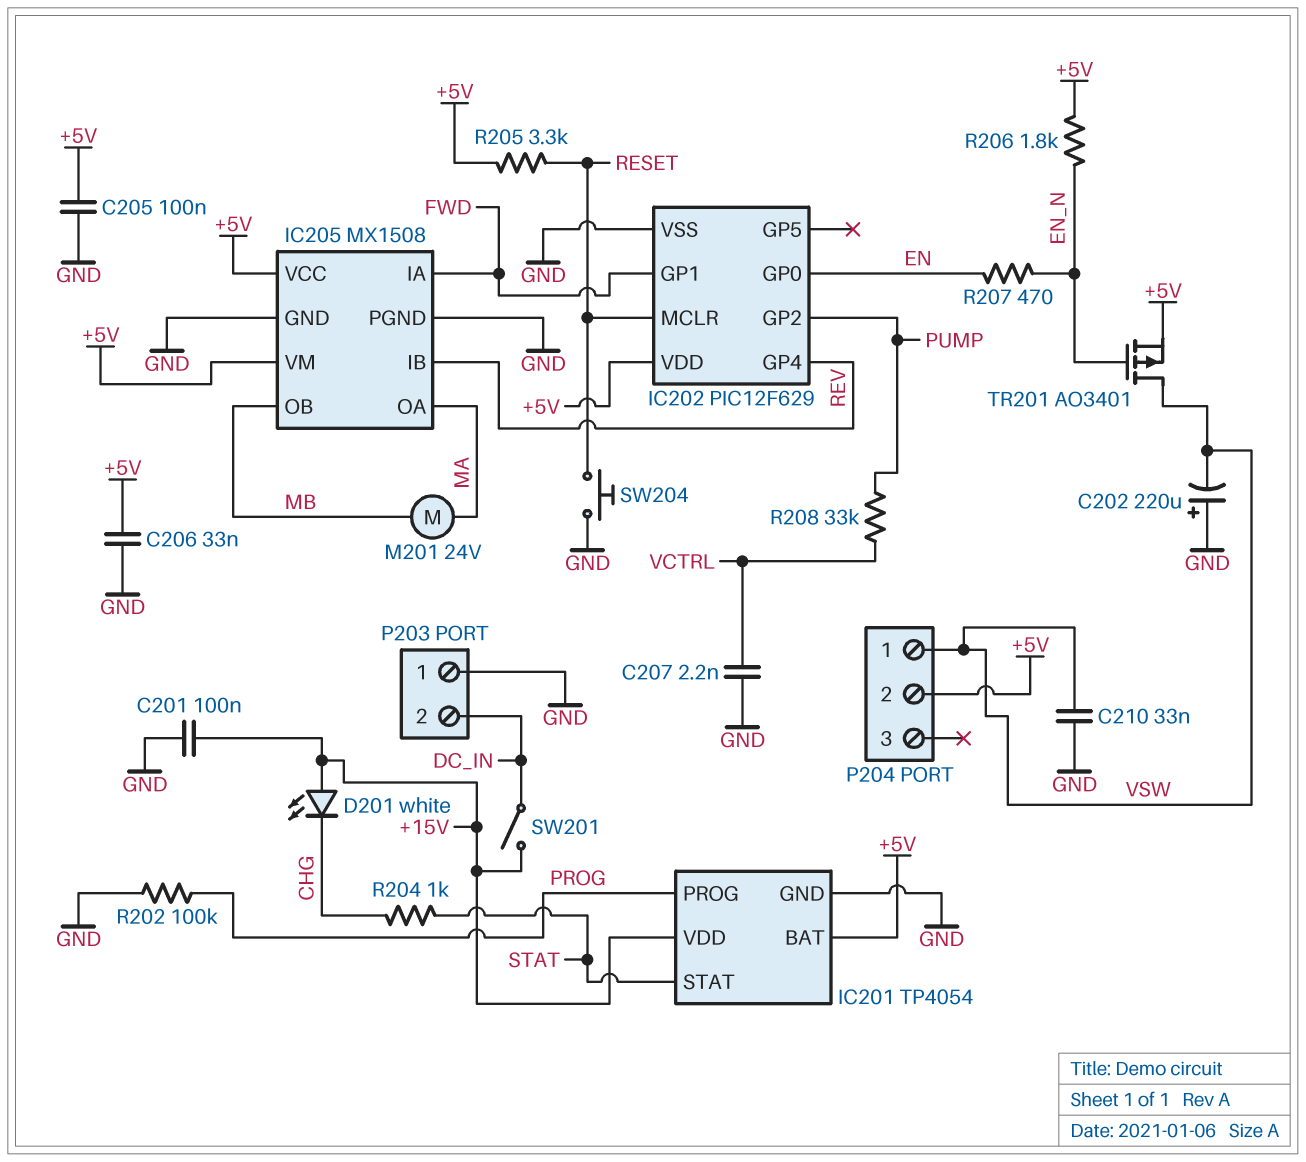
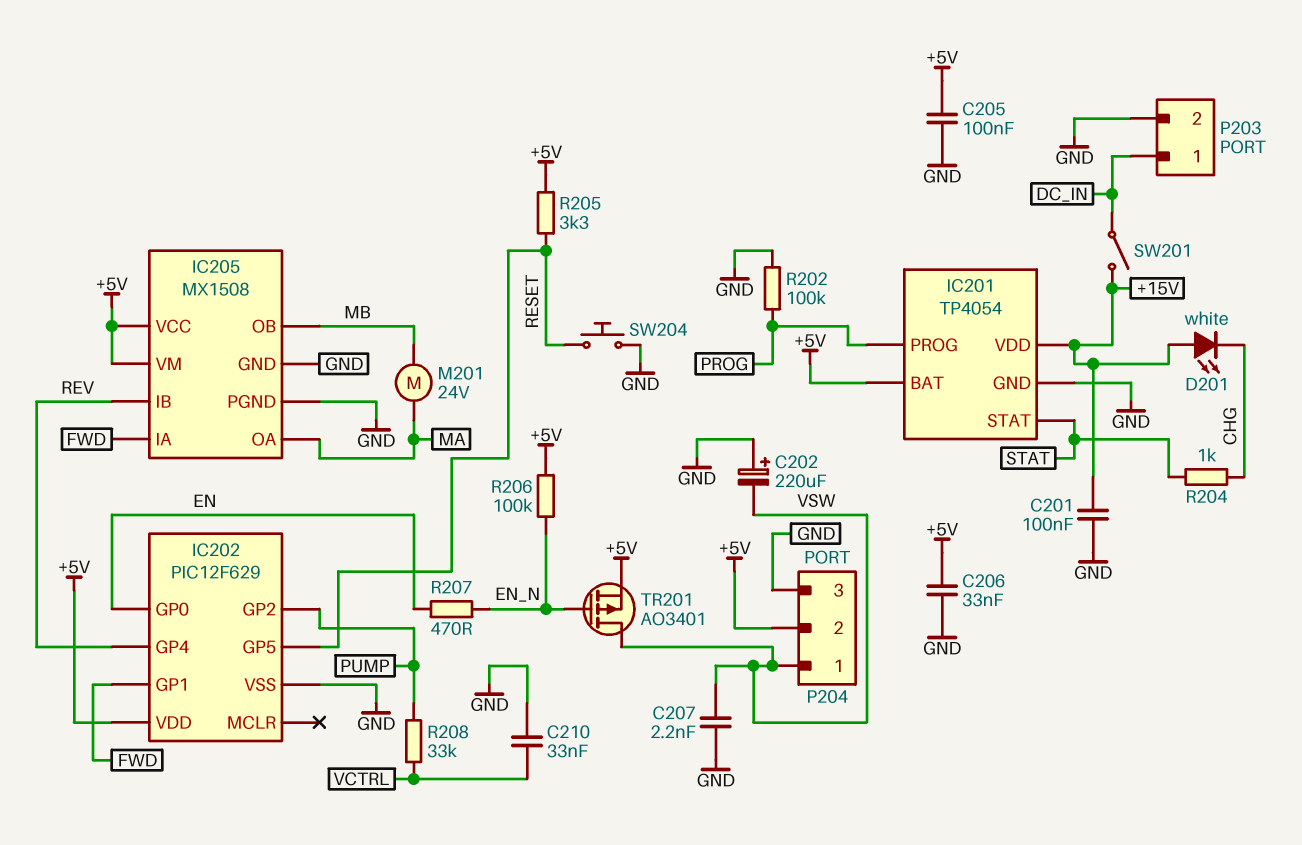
C207: 2.2nF (GND, VCTRL) -> 2.2nF (GND, VSW)
C210: 33nF (GND, VSW) -> 33nF (GND, VCTRL)
IC202 pin GP5: none -> RESET
IC202 pin MCLR: RESET -> none
P203 pin 1: GND -> DC_IN
P203 pin 2: DC_IN -> GND
P204 pin 3: none -> GND
R206: 1.8k (+5V, EN_N) -> 100k (+5V, EN_N)

